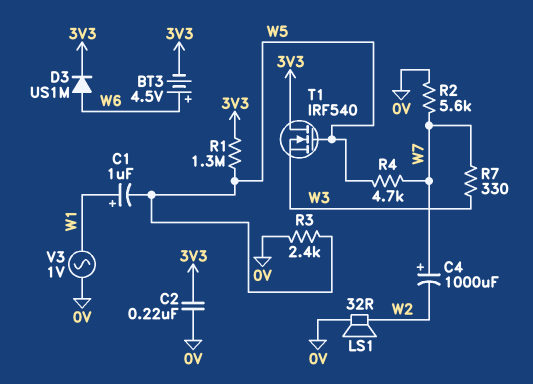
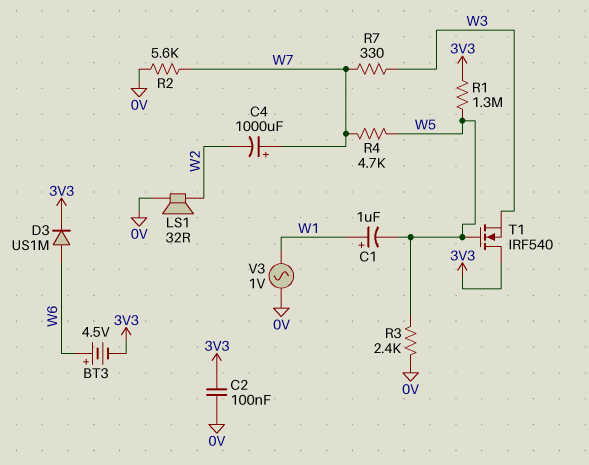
C2: 220nF (0V, 3V3) -> 100nF (0V, 3V3)

